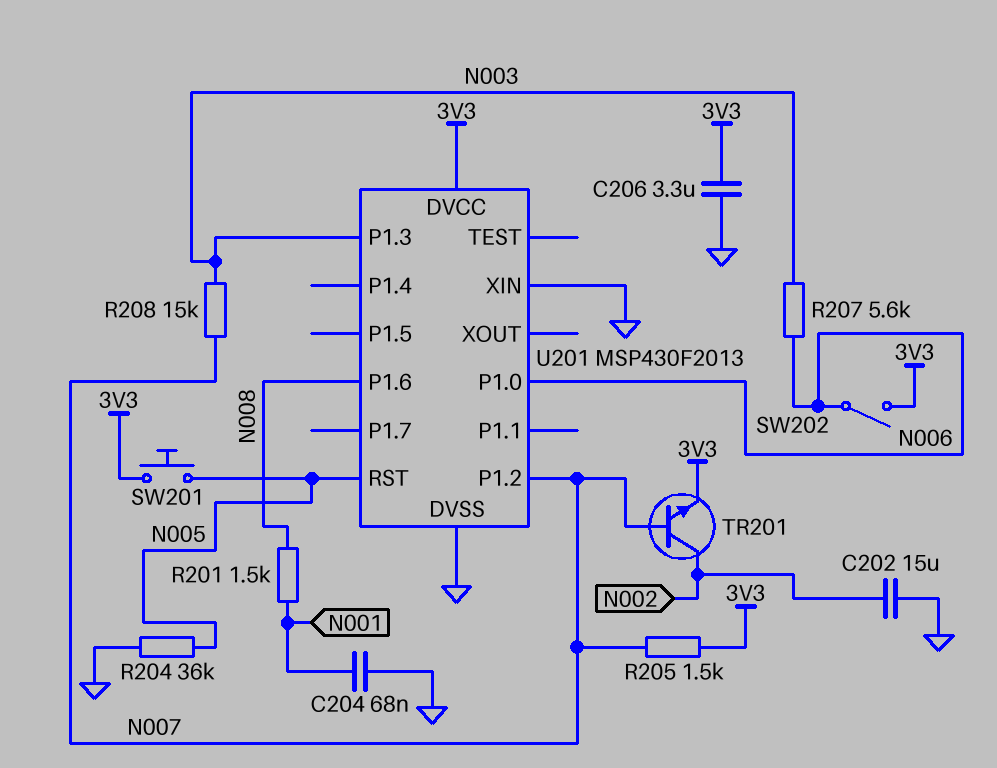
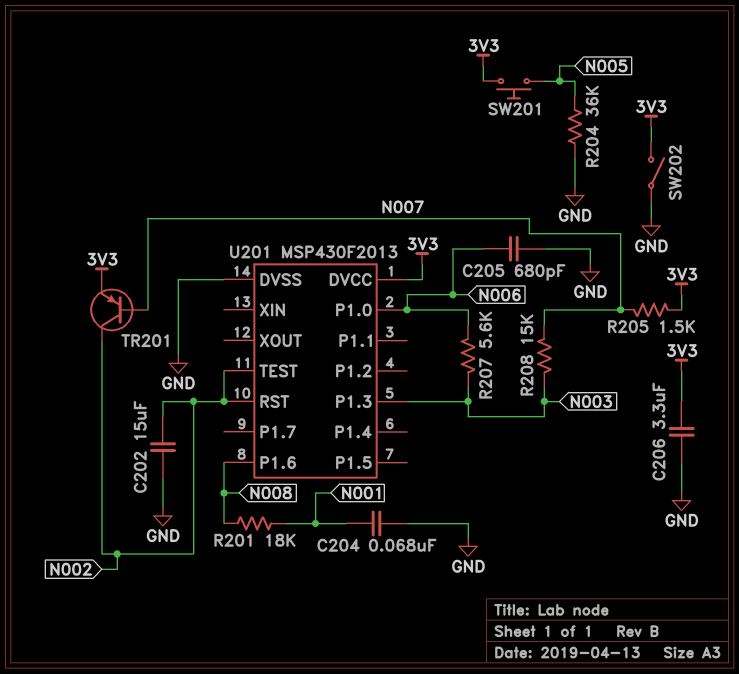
C205: none -> 680pF (GND, N006)
R201: 1.5k (N001, N008) -> 18k (N001, N008)
SW202: switch (3V3, N006) -> switch (3V3, GND)
TR201: NPN (B N007, C N002, E 3V3) -> PNP (B N007, C N002, E 3V3)
U201 pin P1.2: N007 -> none
U201 pin RST: N005 -> N002
U201 pin TEST: none -> N002
U201 pin XIN: GND -> none

